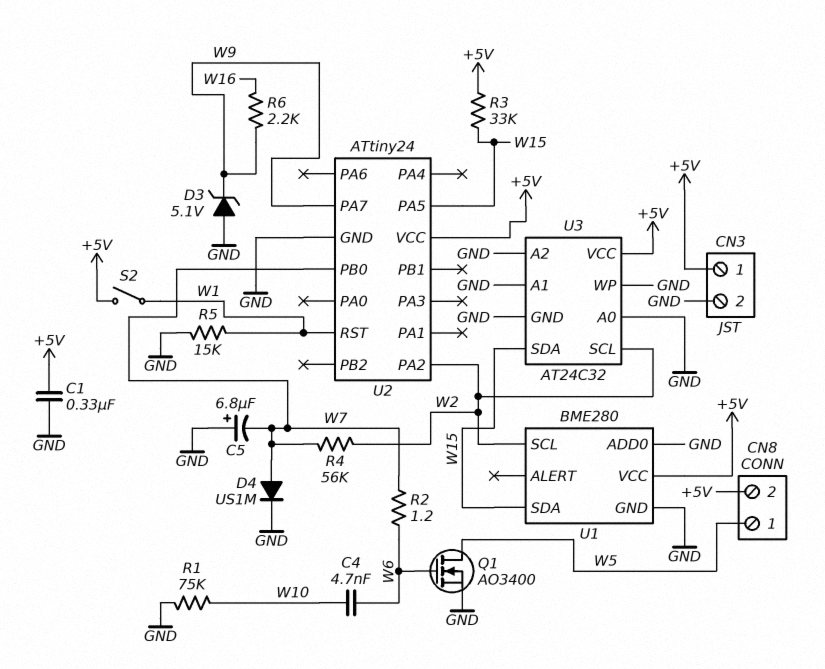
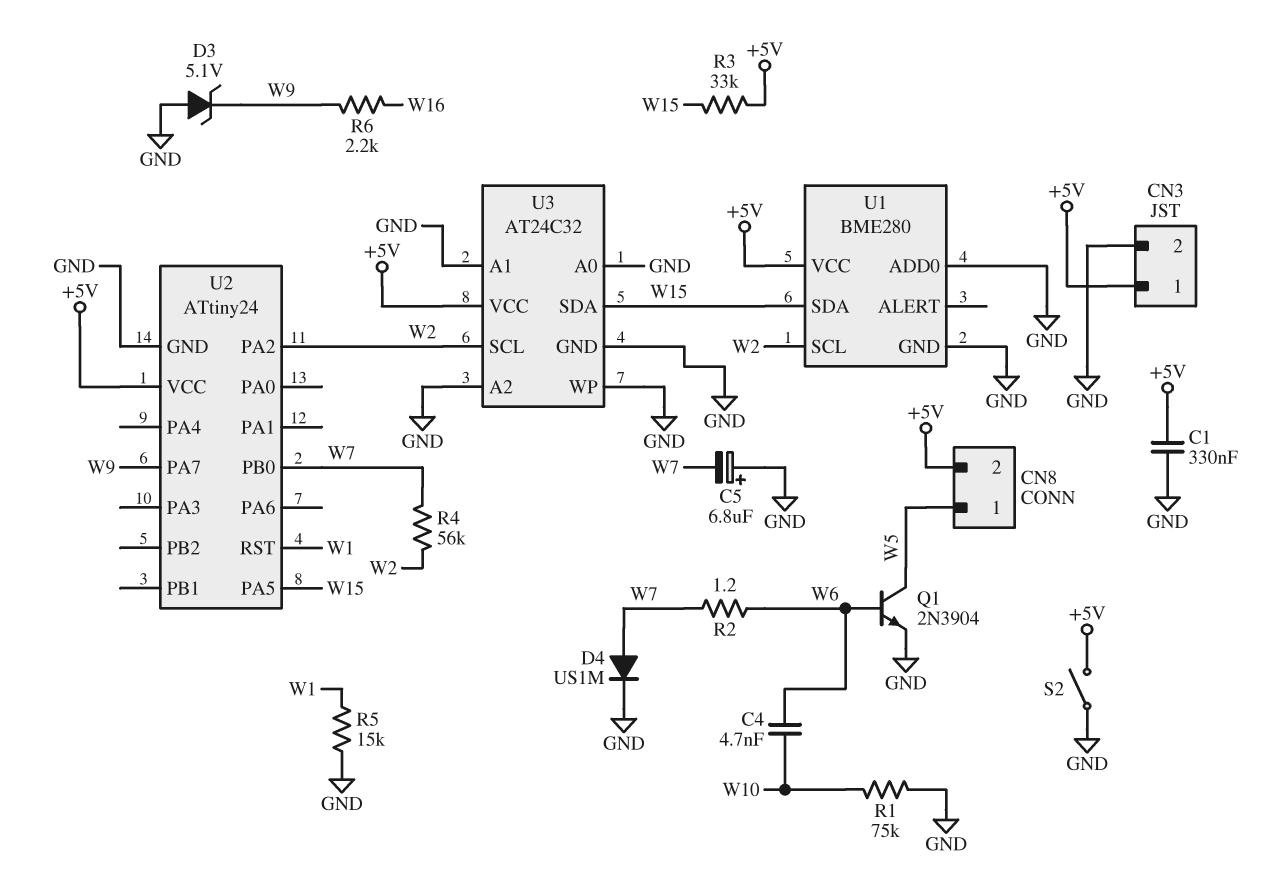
Q1: NMOS AO3400 (G W6, D W5, S GND) -> NPN 2N3904 (B W6, C W5, E GND)
S2: switch (+5V, W1) -> switch (+5V, GND)

